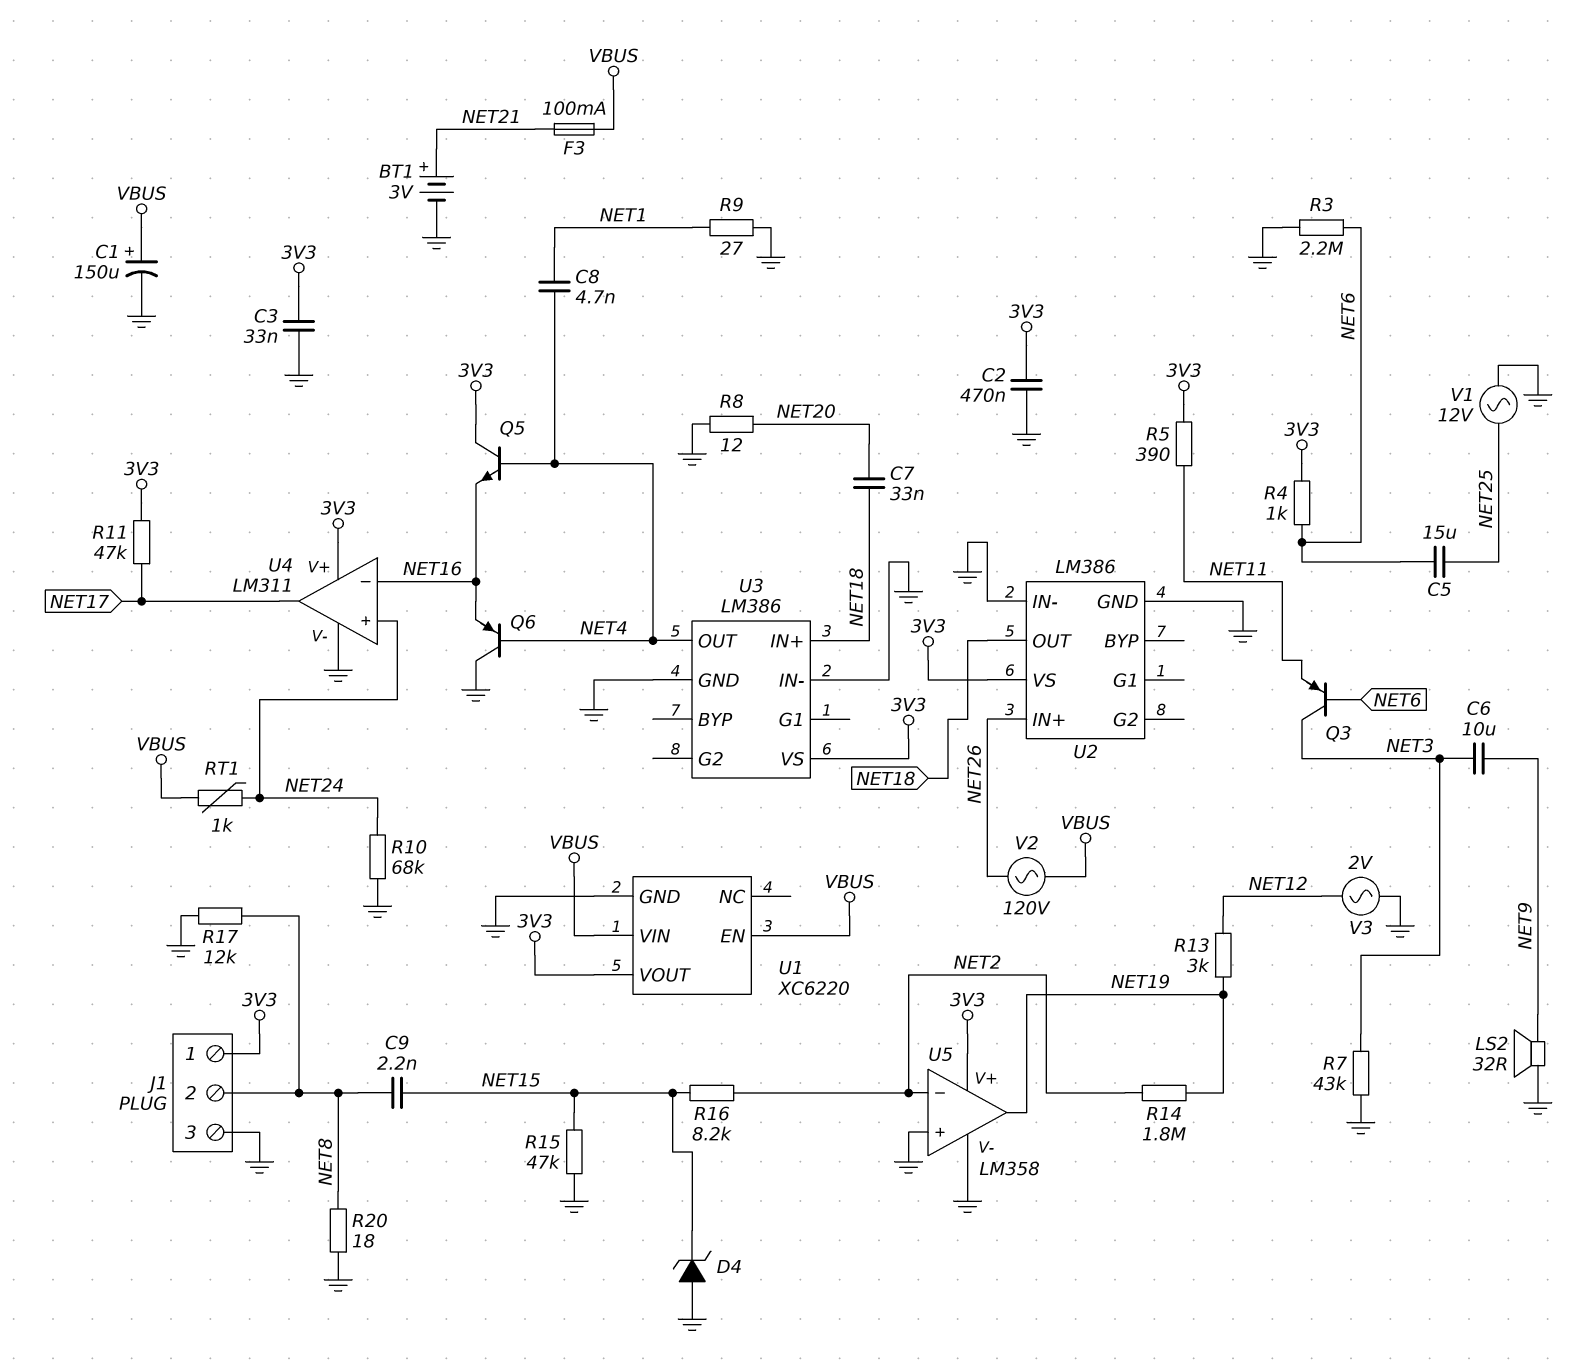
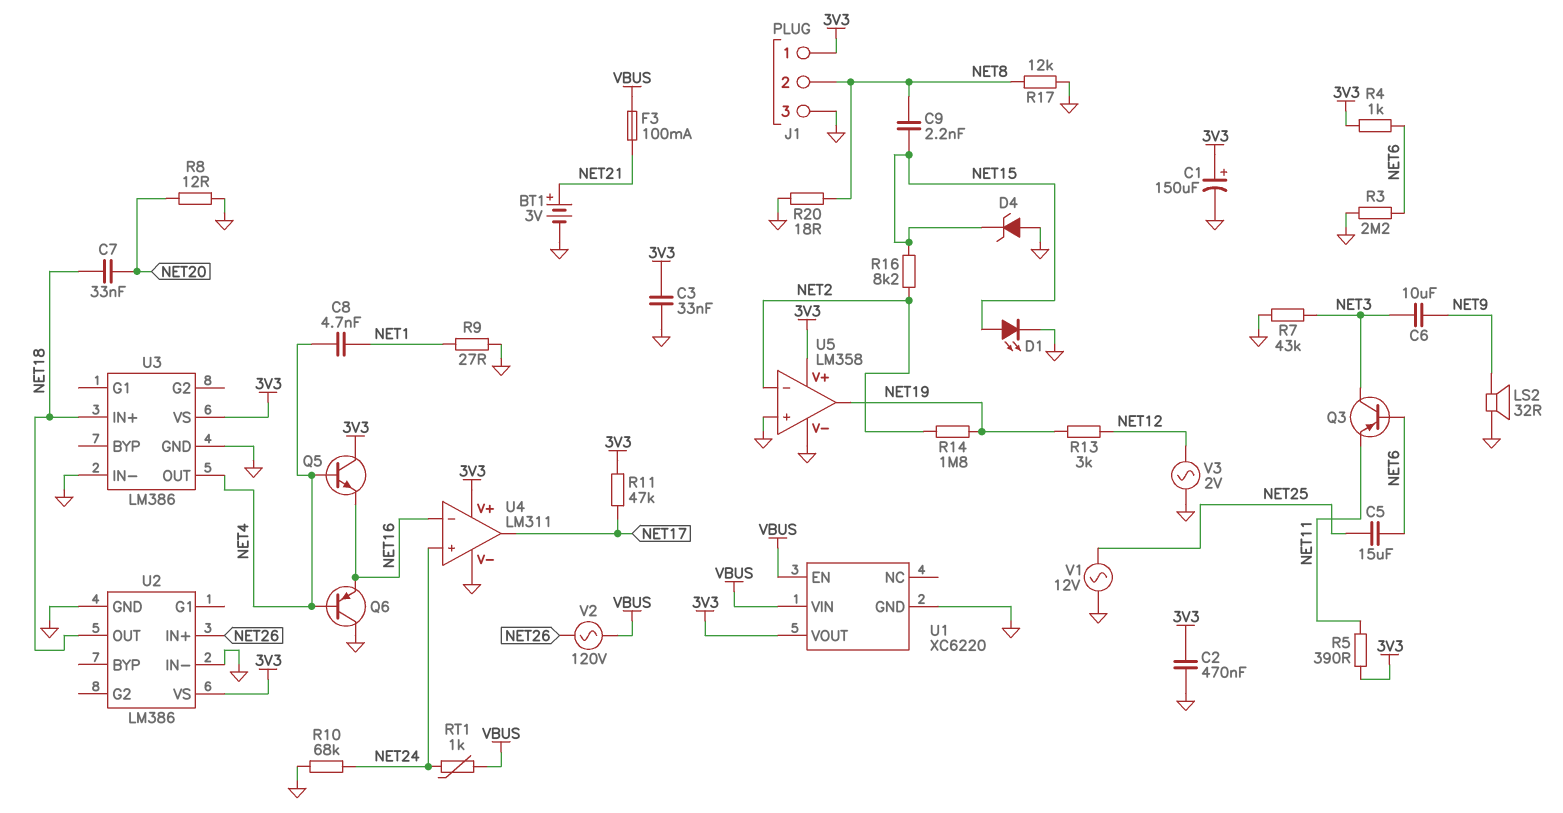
C1: 150uF (plus VBUS, minus GND) -> 150uF (plus 3V3, minus GND)
D1: none -> LED (A NET15, K GND)
R15: 47k (GND, NET15) -> none

